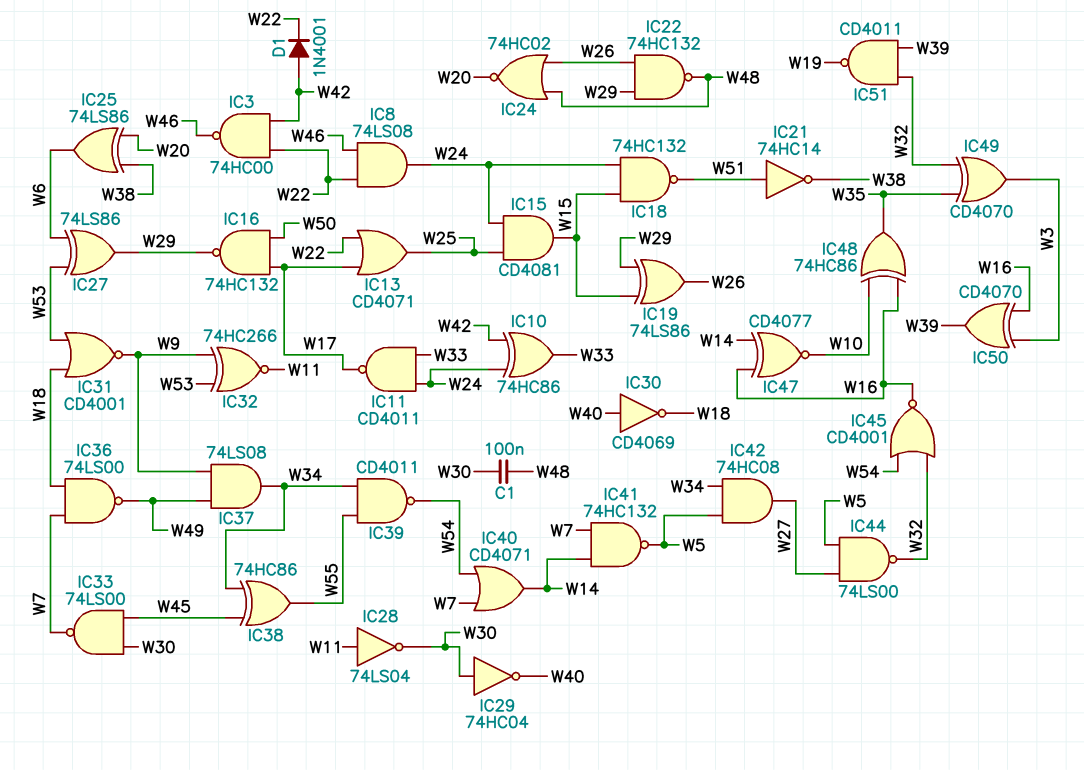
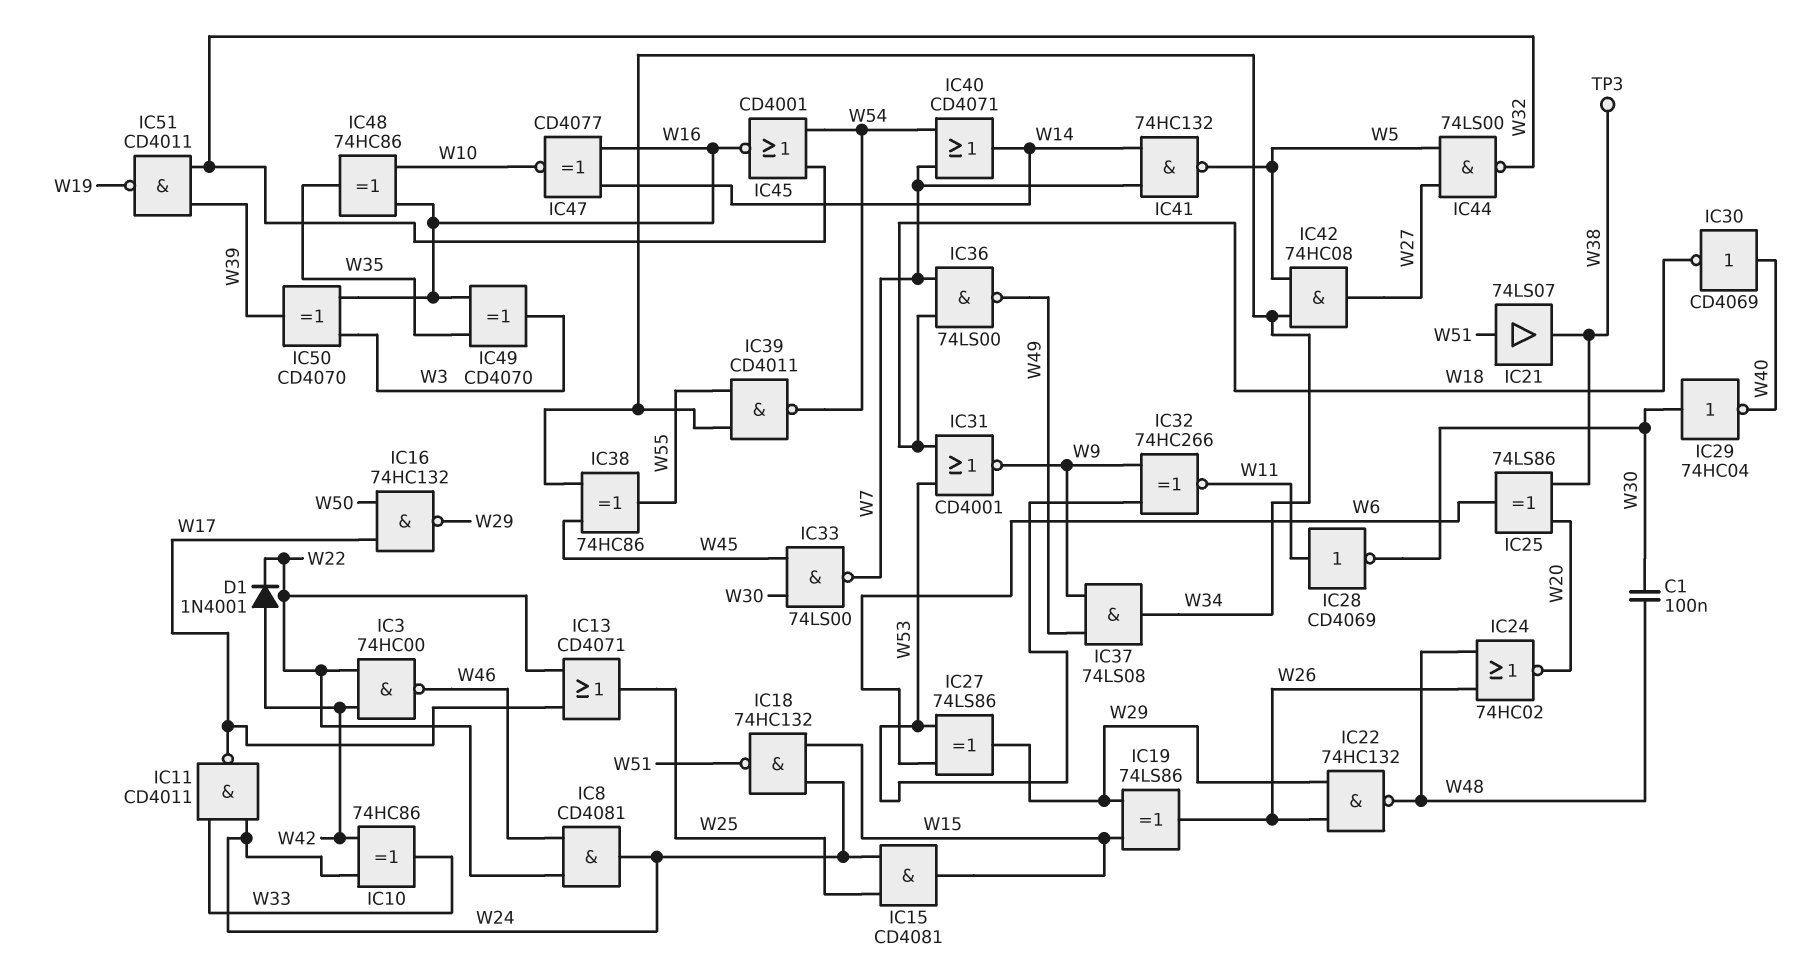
IC8: AND 74LS08 (in W22, in W46, out W24) -> AND CD4081 (in W22, in W46, out W24)
IC21: NOT 74HC14 (in W51, out W38) -> buffer 74LS07 (in W51, out W38)
IC28: NOT 74LS04 (in W11, out W30) -> NOT CD4069 (in W11, out W30)
IC49: XOR CD4070 (in W32, in W35, out W3) -> XOR CD4070 (in W16, in W35, out W3)
TP3: none -> test point (W38)

